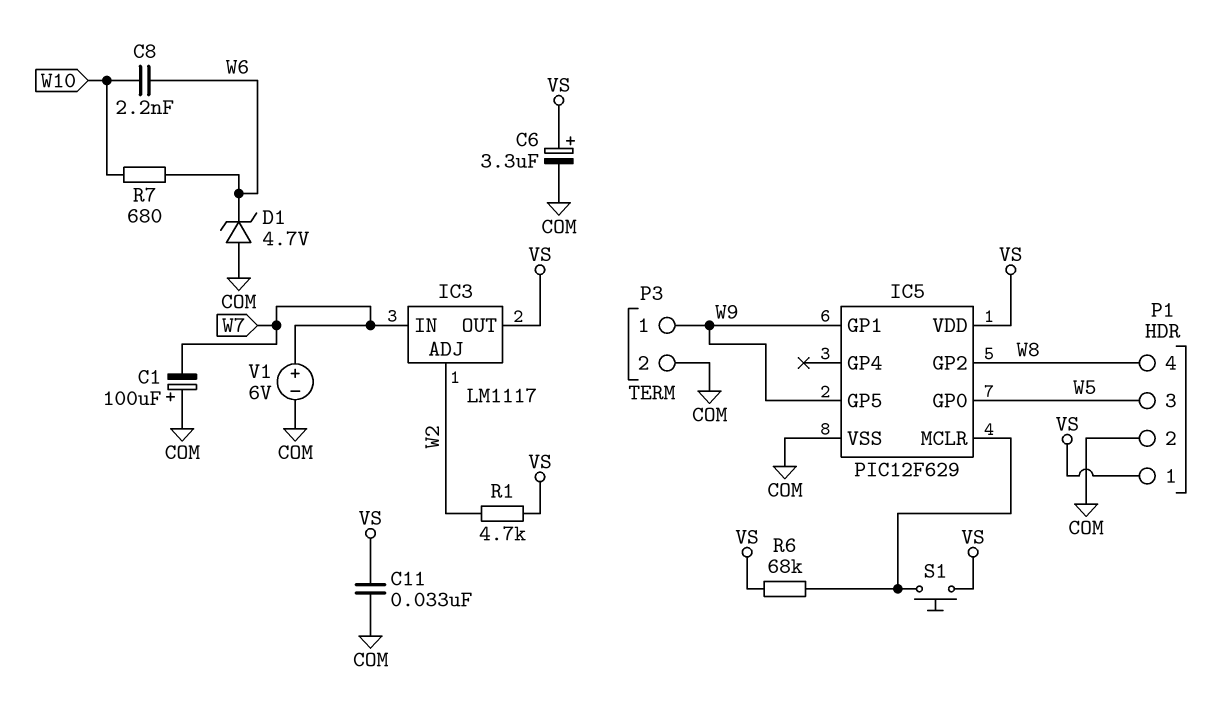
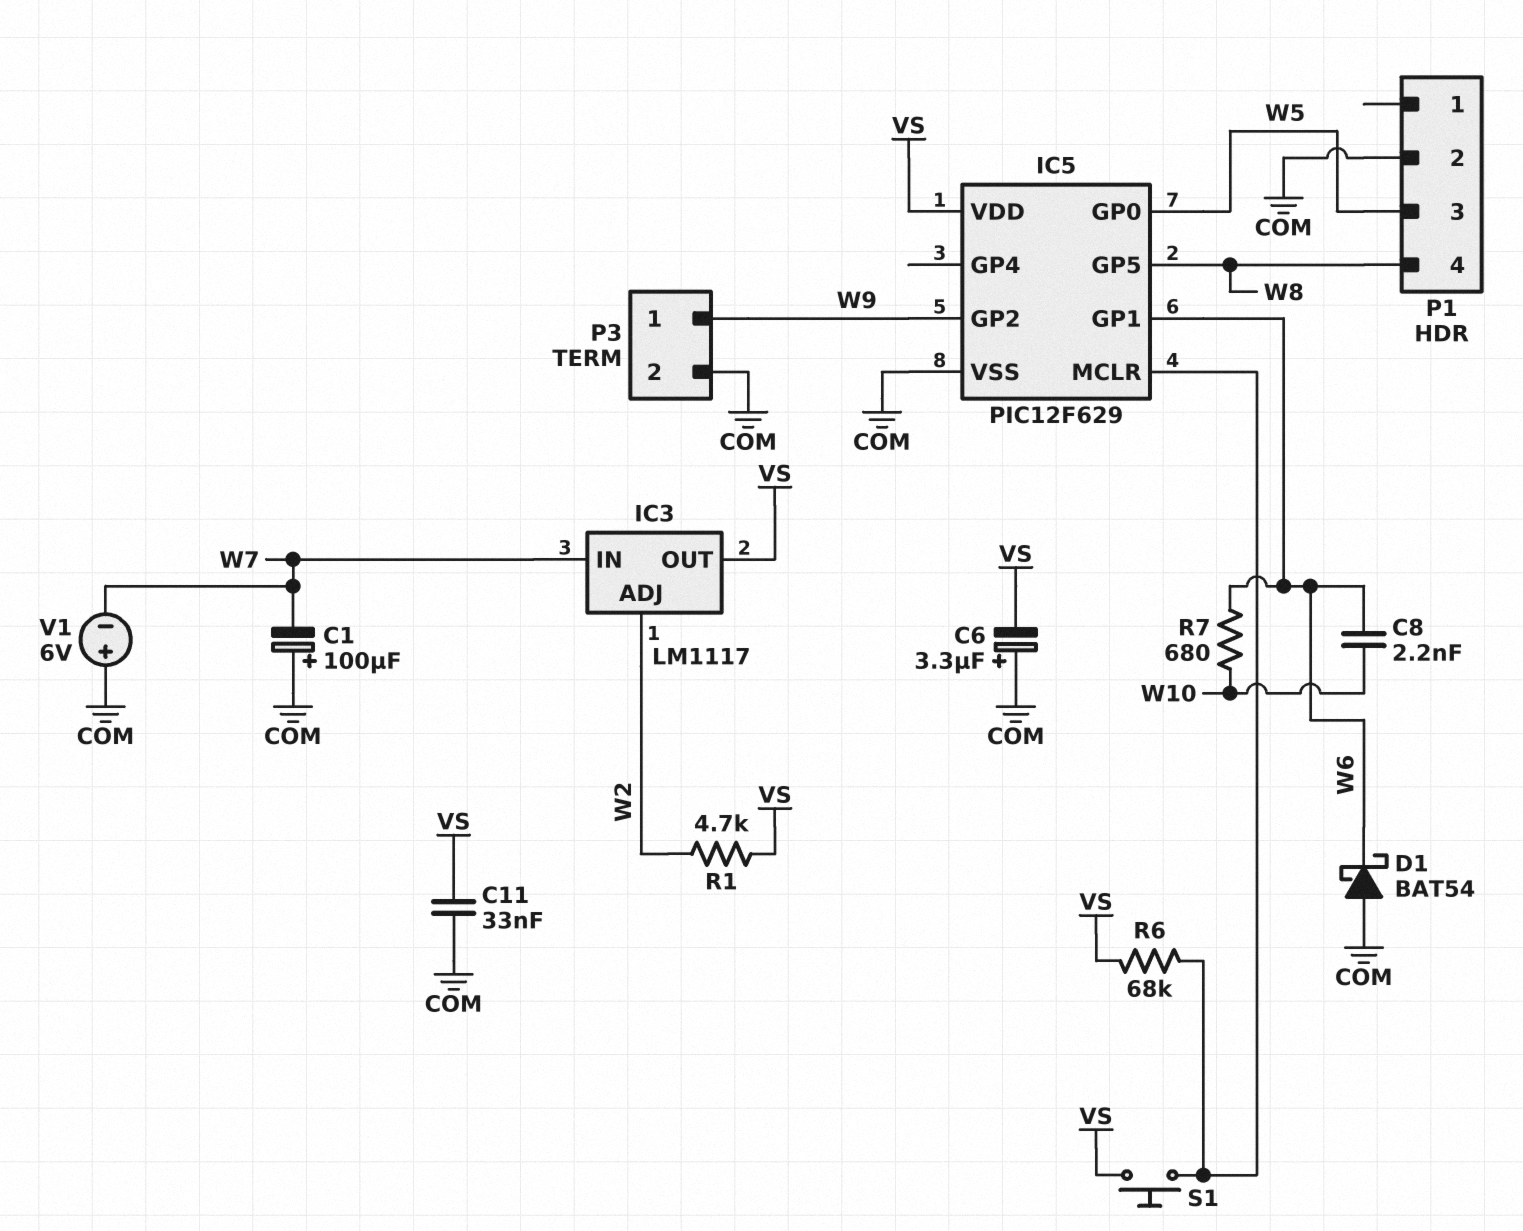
C6: 3.3uF (plus VS, minus COM) -> 3.3uF (plus COM, minus VS)
D1: zener 4.7V (A COM, K W6) -> schottky BAT54 (A COM, K W6)
IC5 pin GP1: W9 -> W6
IC5 pin GP2: W8 -> W9
IC5 pin GP5: W9 -> W8
P1 pin 1: VS -> none
V1: 6V (plus W7, minus COM) -> 6V (plus COM, minus W7)

